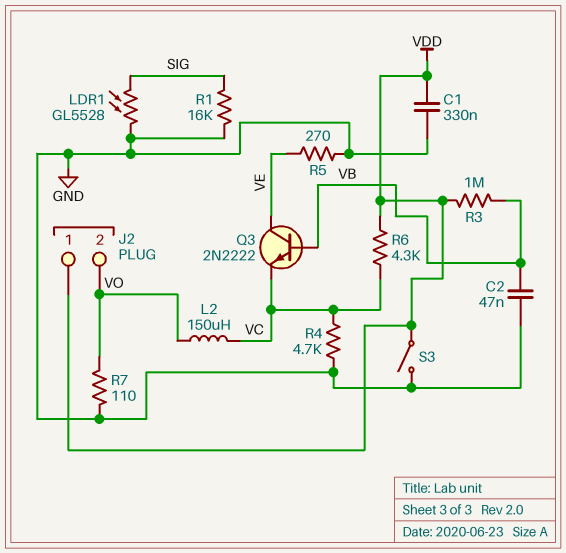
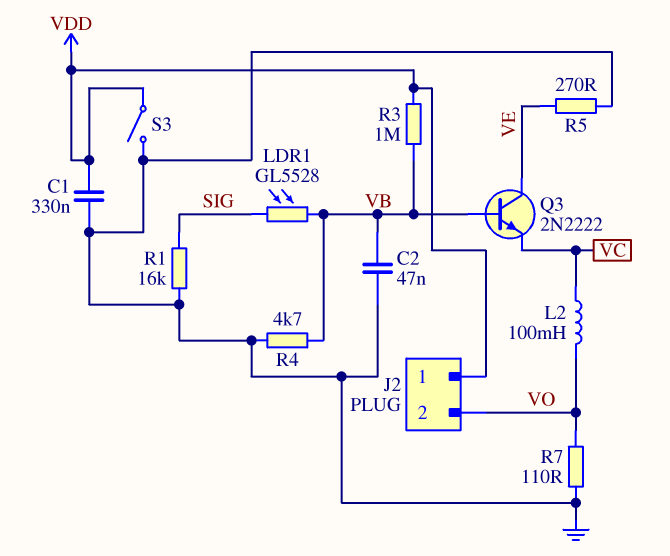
L2: 150uH (VC, VO) -> 100mH (VC, VO)
LDR1: GL5528 (GND, SIG) -> GL5528 (SIG, VB)
R4: 4.7k (GND, VC) -> 4.7k (GND, VB)
R6: 4.3k (VC, VDD) -> none

